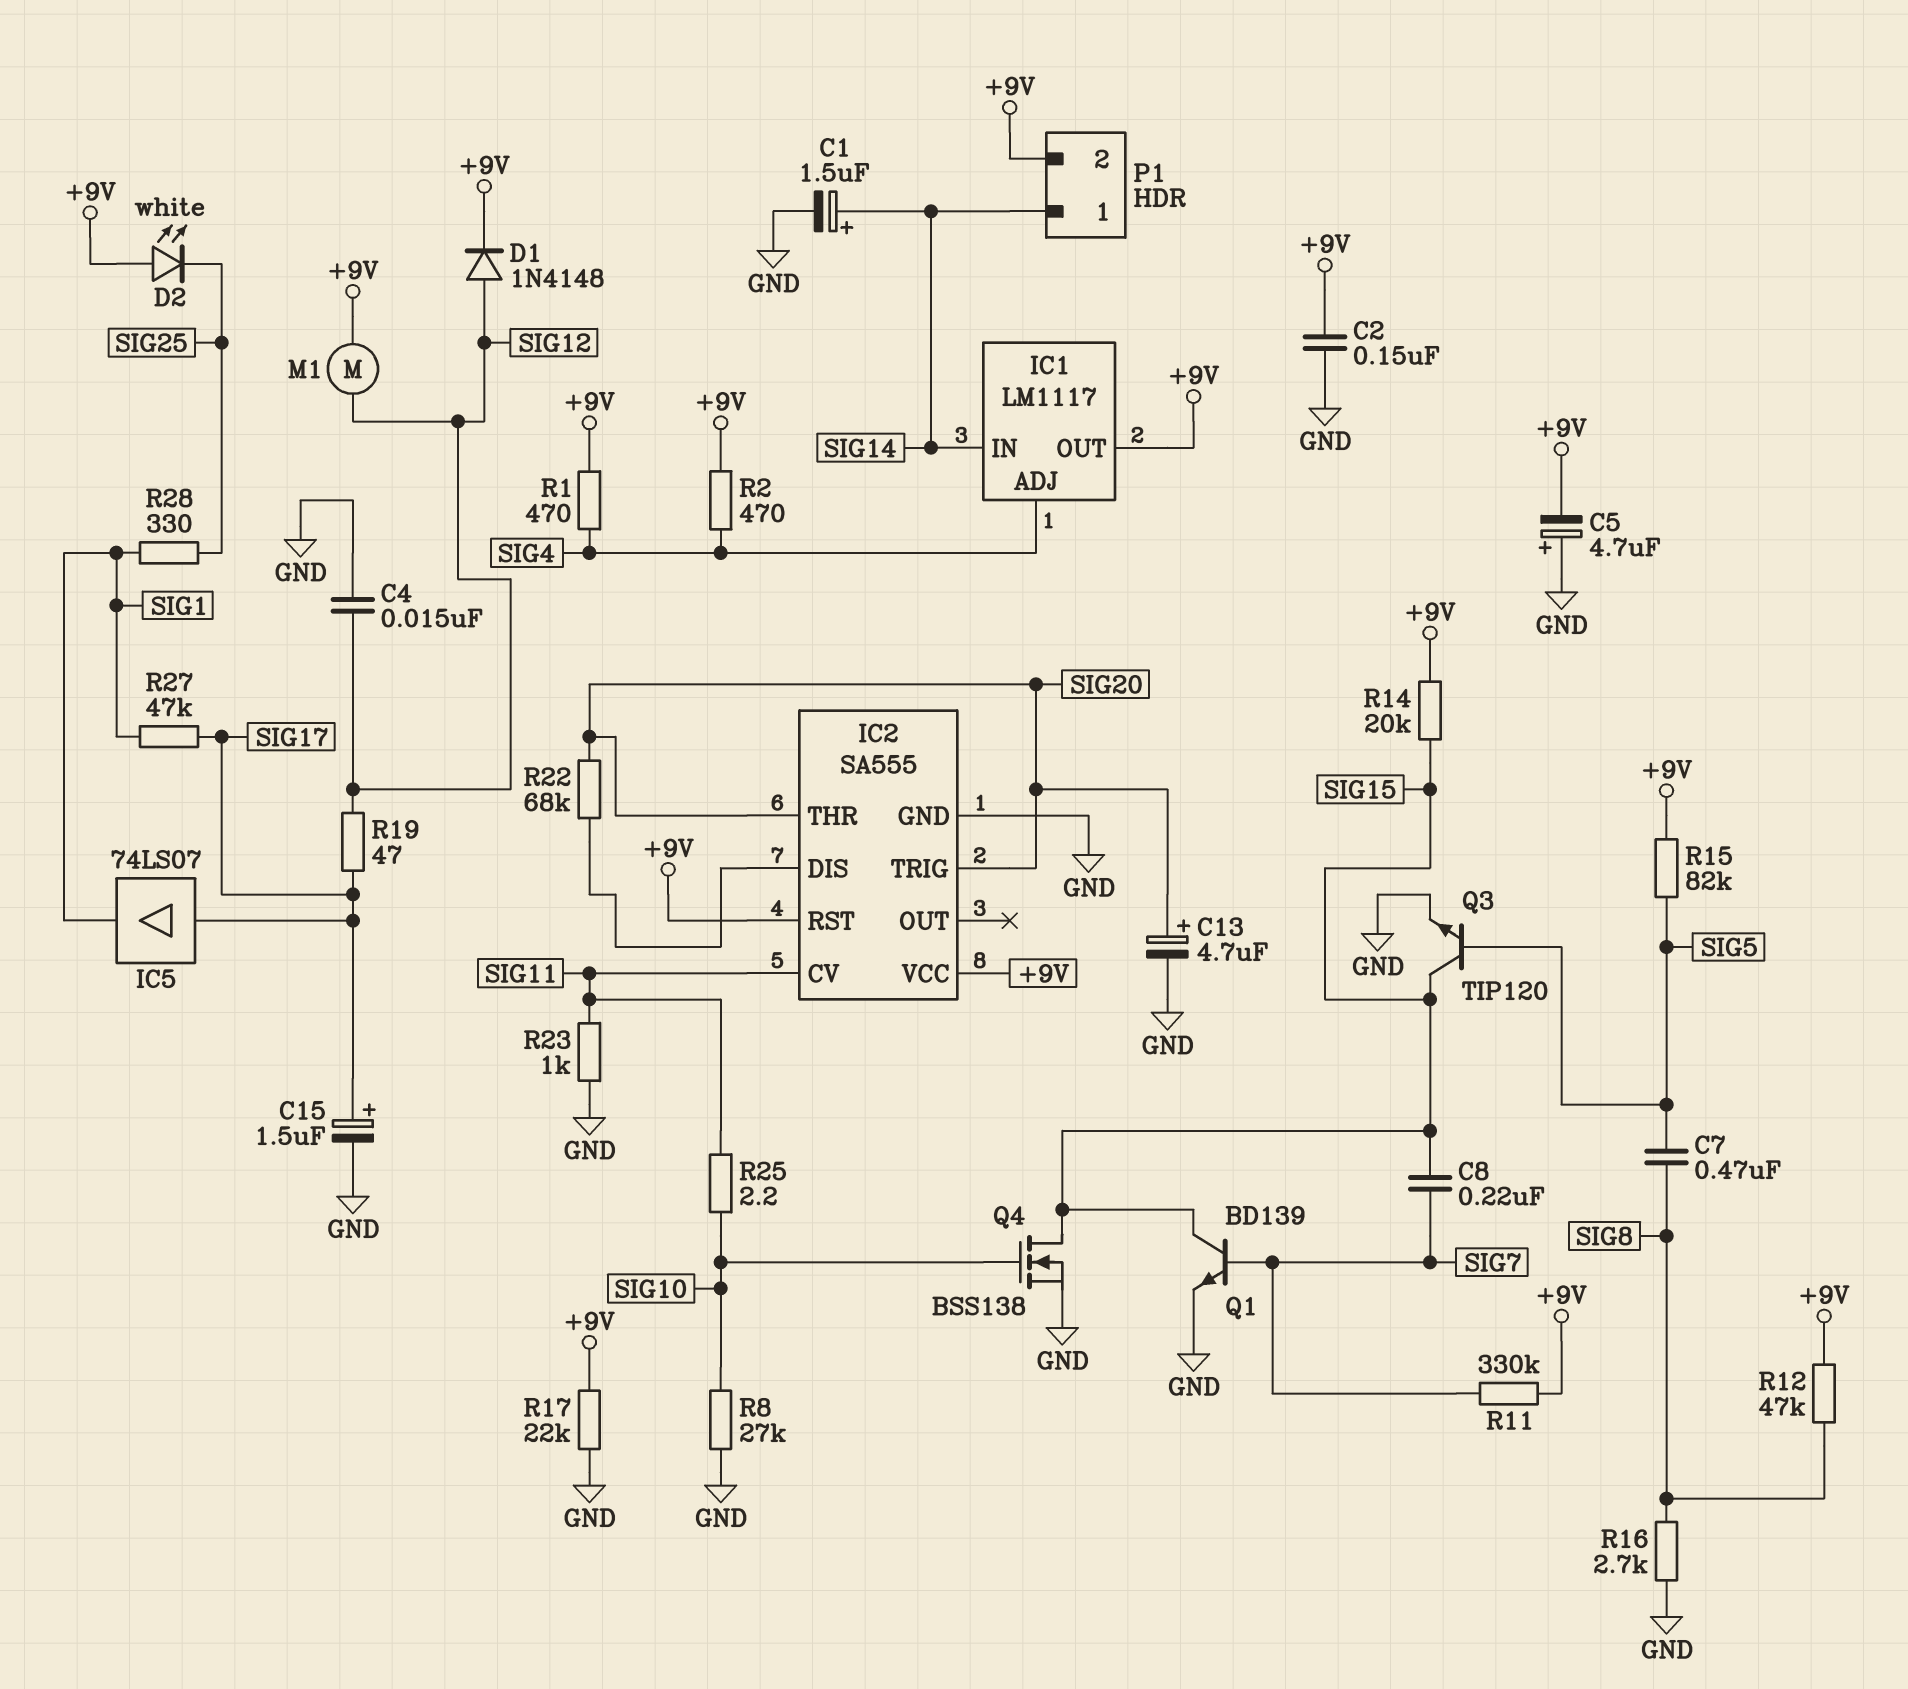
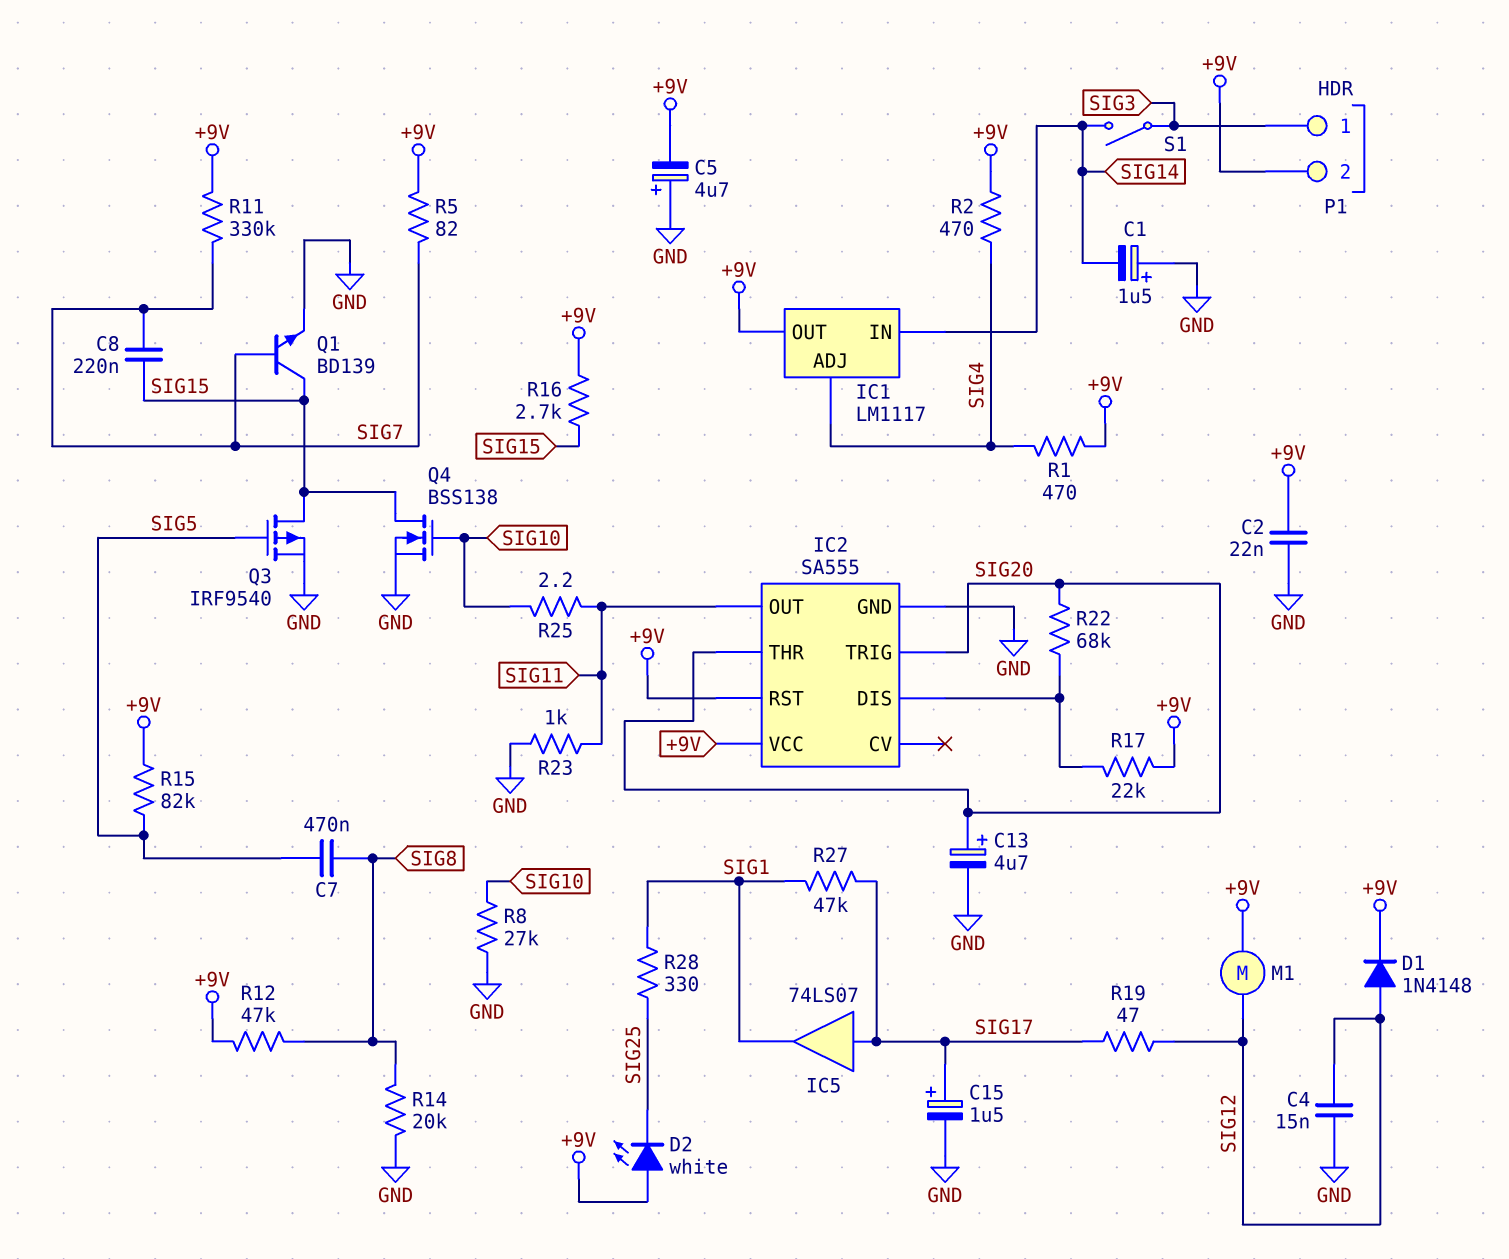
C1: 1.5uF (plus SIG14, minus GND) -> 1.5uF (plus GND, minus SIG14)
C2: 150nF (+9V, GND) -> 22nF (+9V, GND)
IC2 pin CV: SIG11 -> none
IC2 pin OUT: none -> SIG11
P1 pin 1: SIG14 -> SIG3
Q3: NPN TIP120 (B SIG5, C SIG15, E GND) -> PMOS IRF9540 (G SIG5, D SIG15, S GND)
R5: none -> 82 (+9V, SIG7)
R14: 20k (+9V, SIG15) -> 20k (GND, SIG8)
R16: 2.7k (GND, SIG8) -> 2.7k (+9V, SIG15)
R17: 22k (+9V, GND) -> 22k (+9V, IC2/DIS)
S1: none -> switch (SIG3, SIG14)

